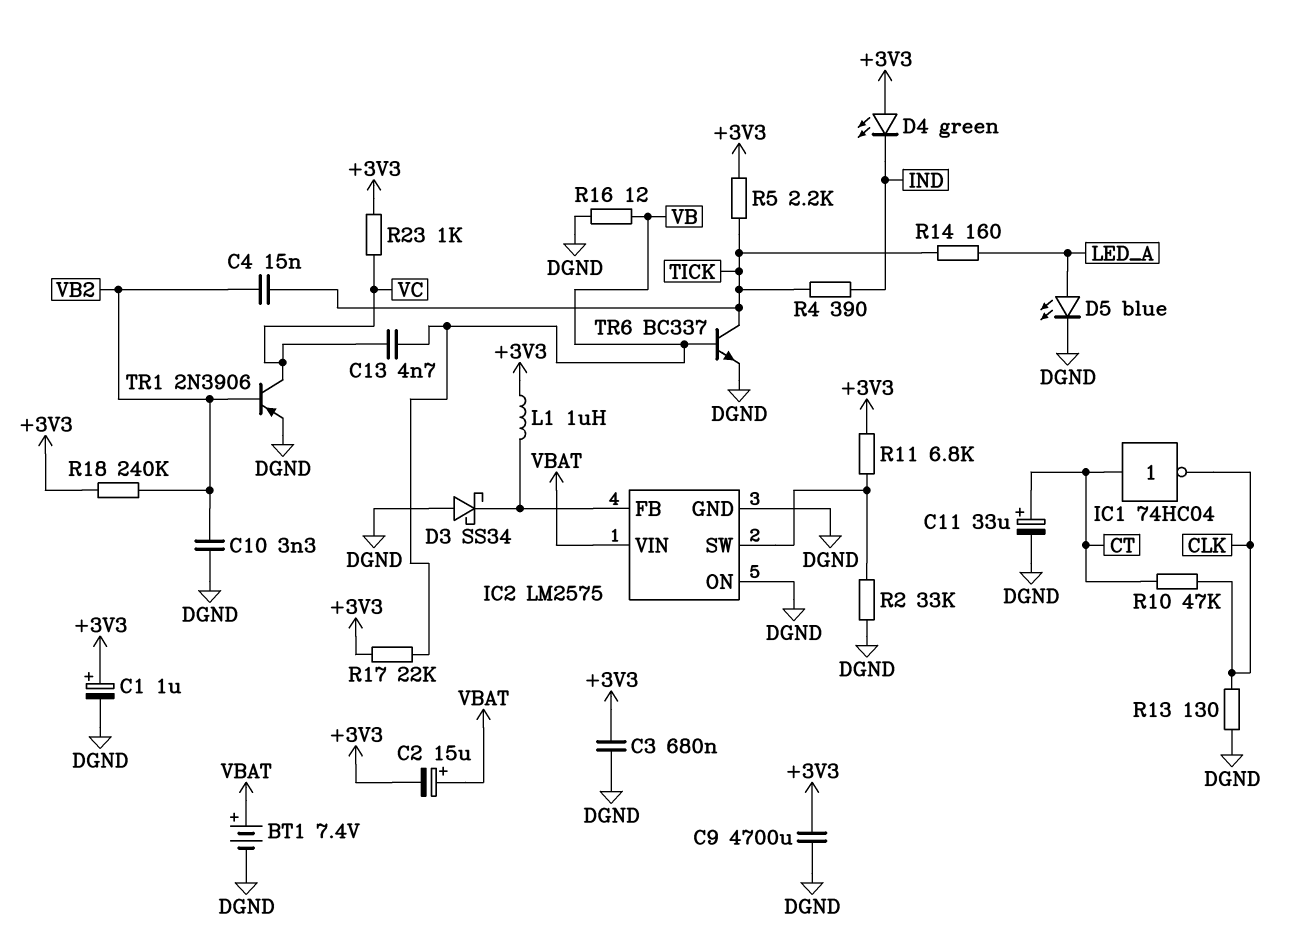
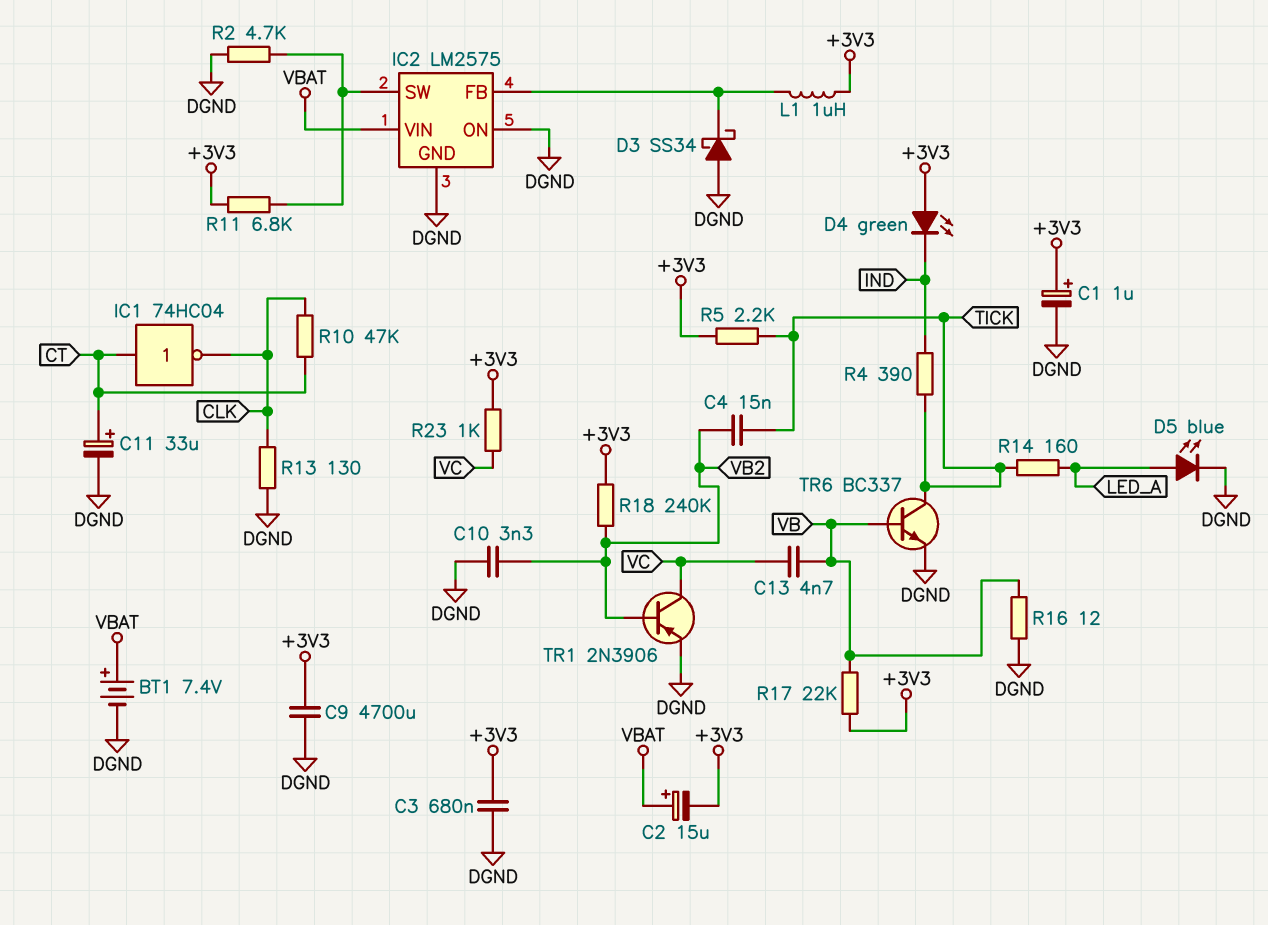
R2: 33k (DGND, IC2/SW) -> 4.7k (DGND, IC2/SW)

